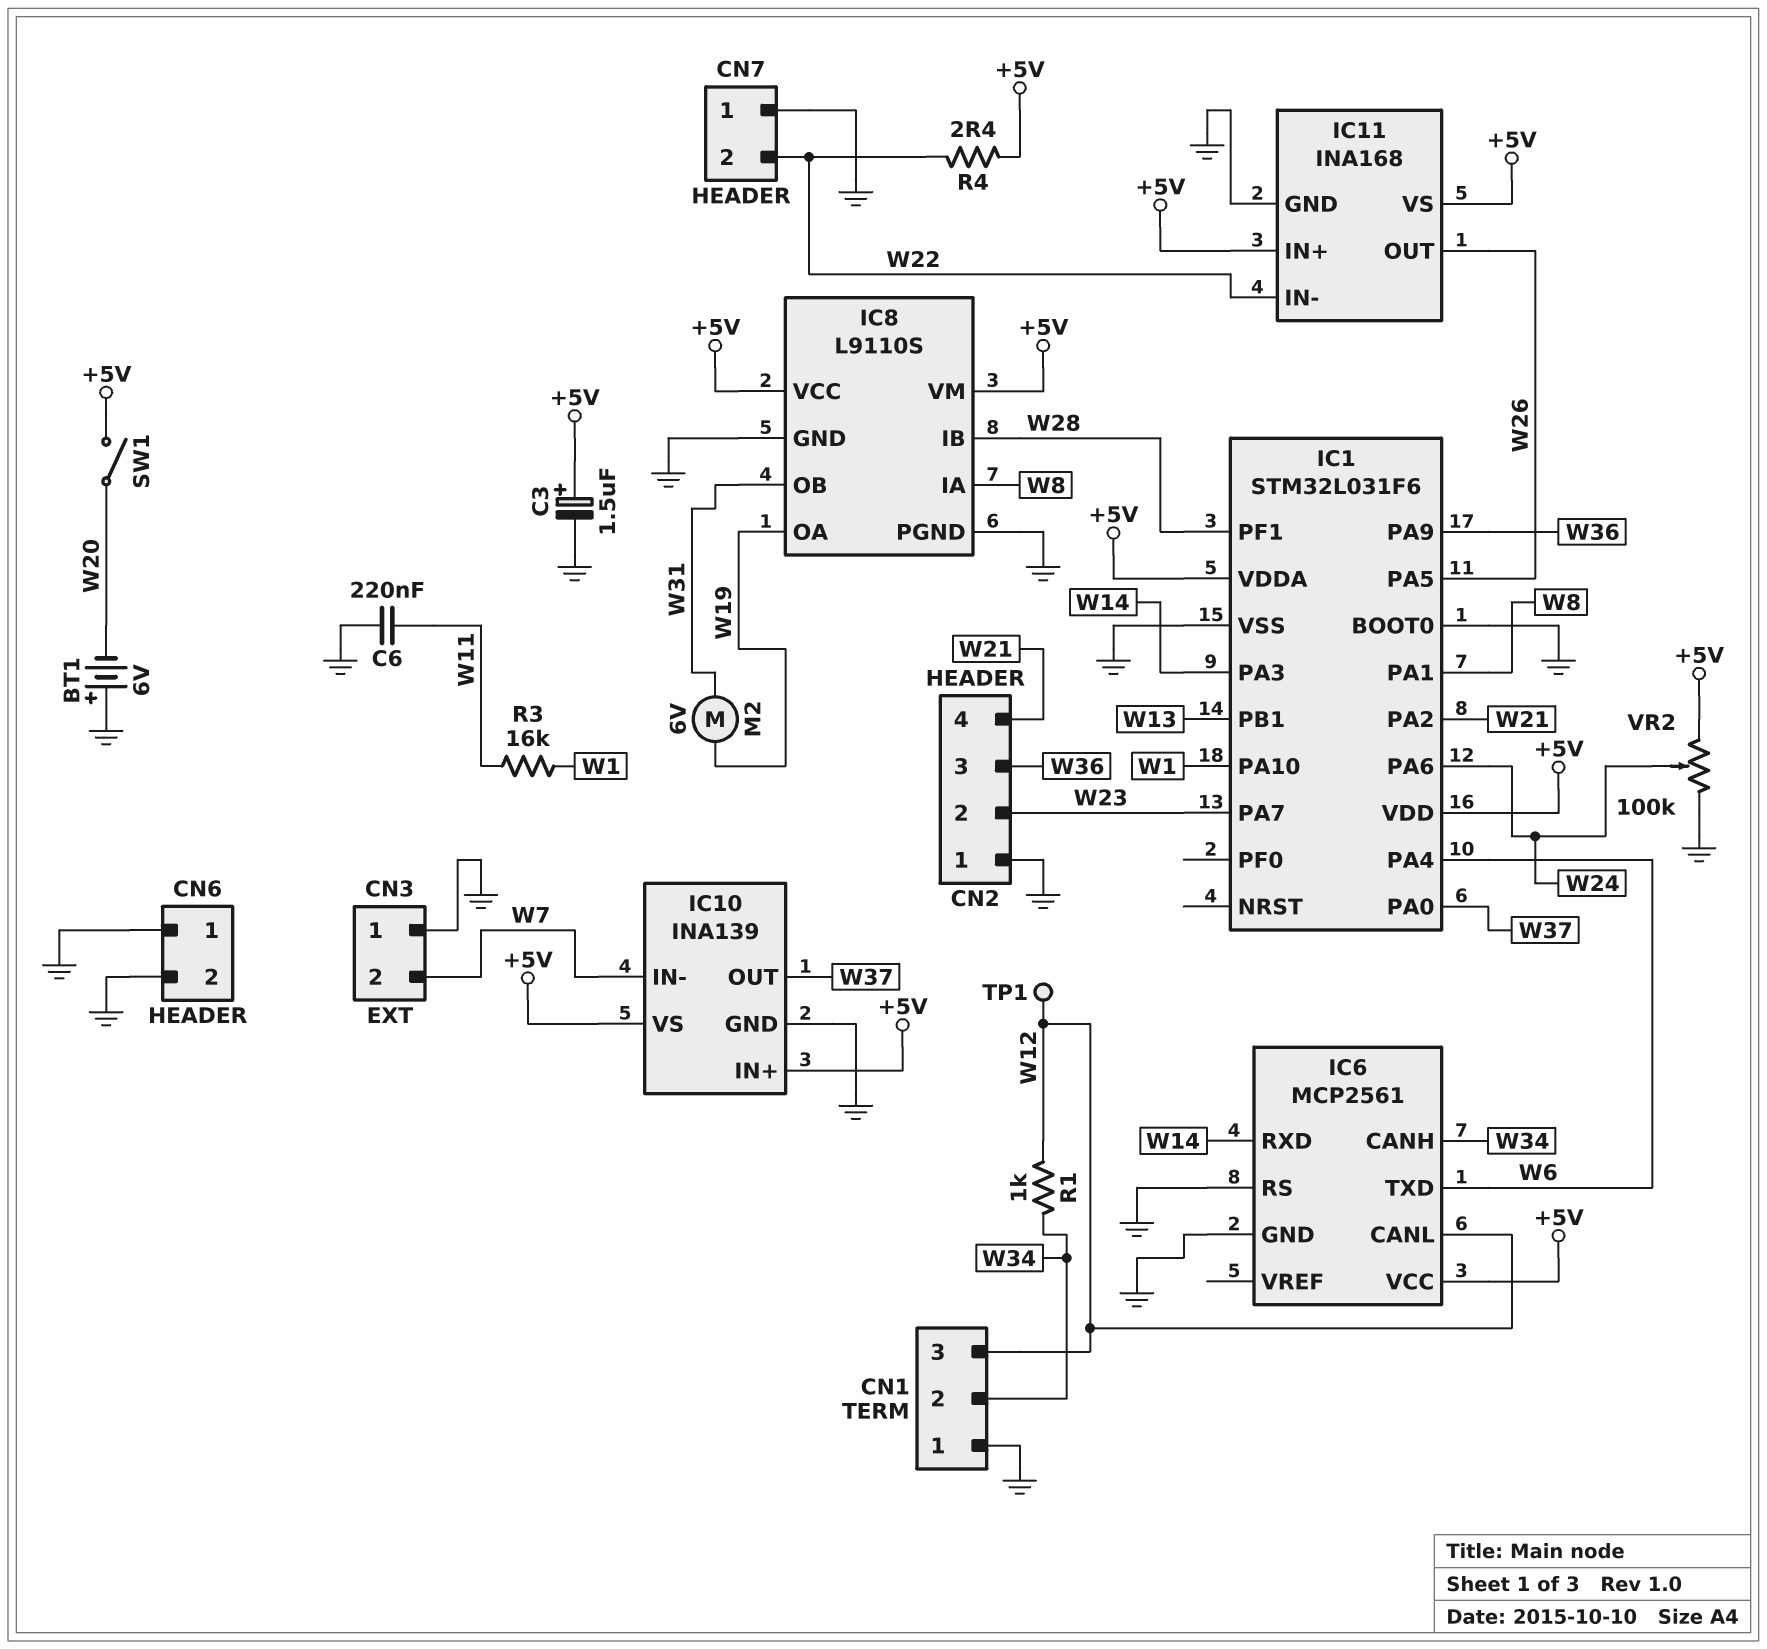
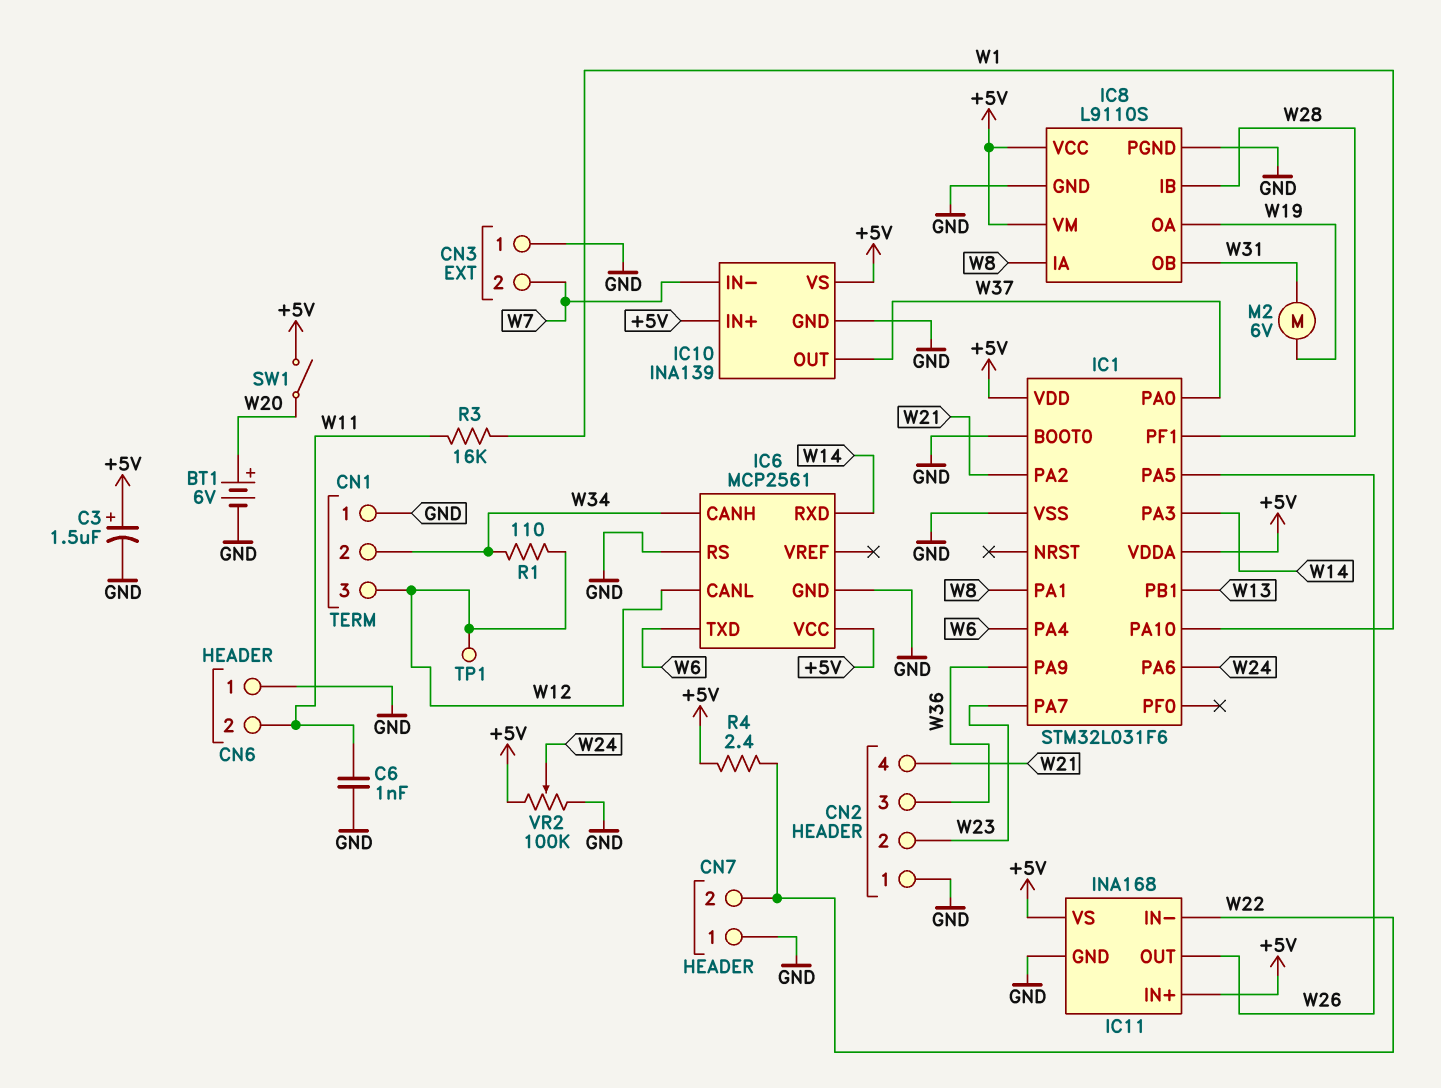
BT1: 6V (plus GND, minus W20) -> 6V (plus W20, minus GND)
C6: 220nF (GND, W11) -> 1nF (GND, W11)
CN6 pin 2: GND -> W11
R1: 1k (W12, W34) -> 110 (W12, W34)

